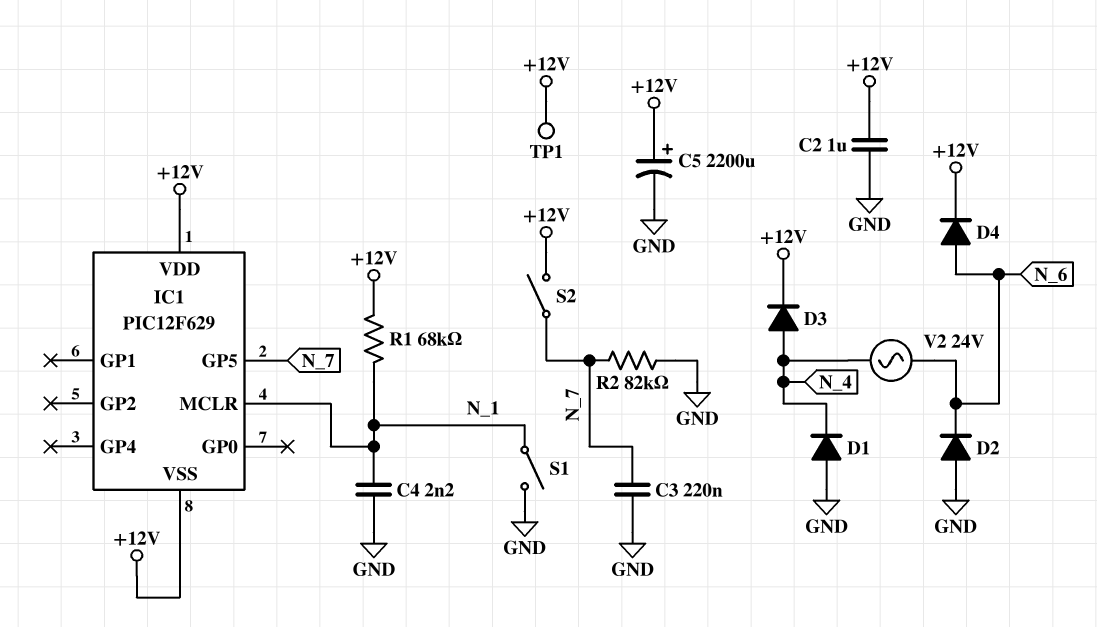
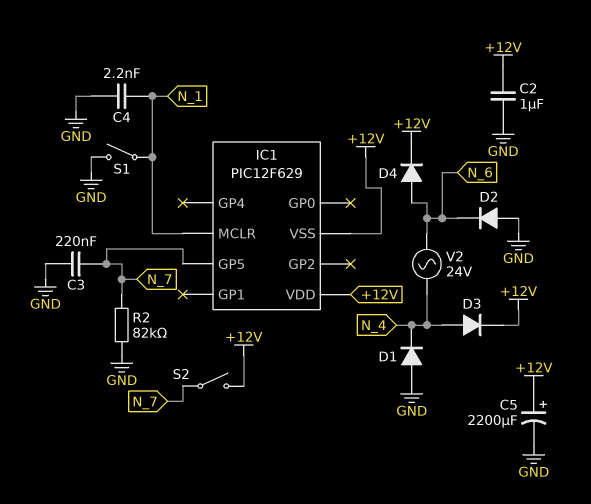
R1: 68k (+12V, N_1) -> none
TP1: test point (+12V) -> none

